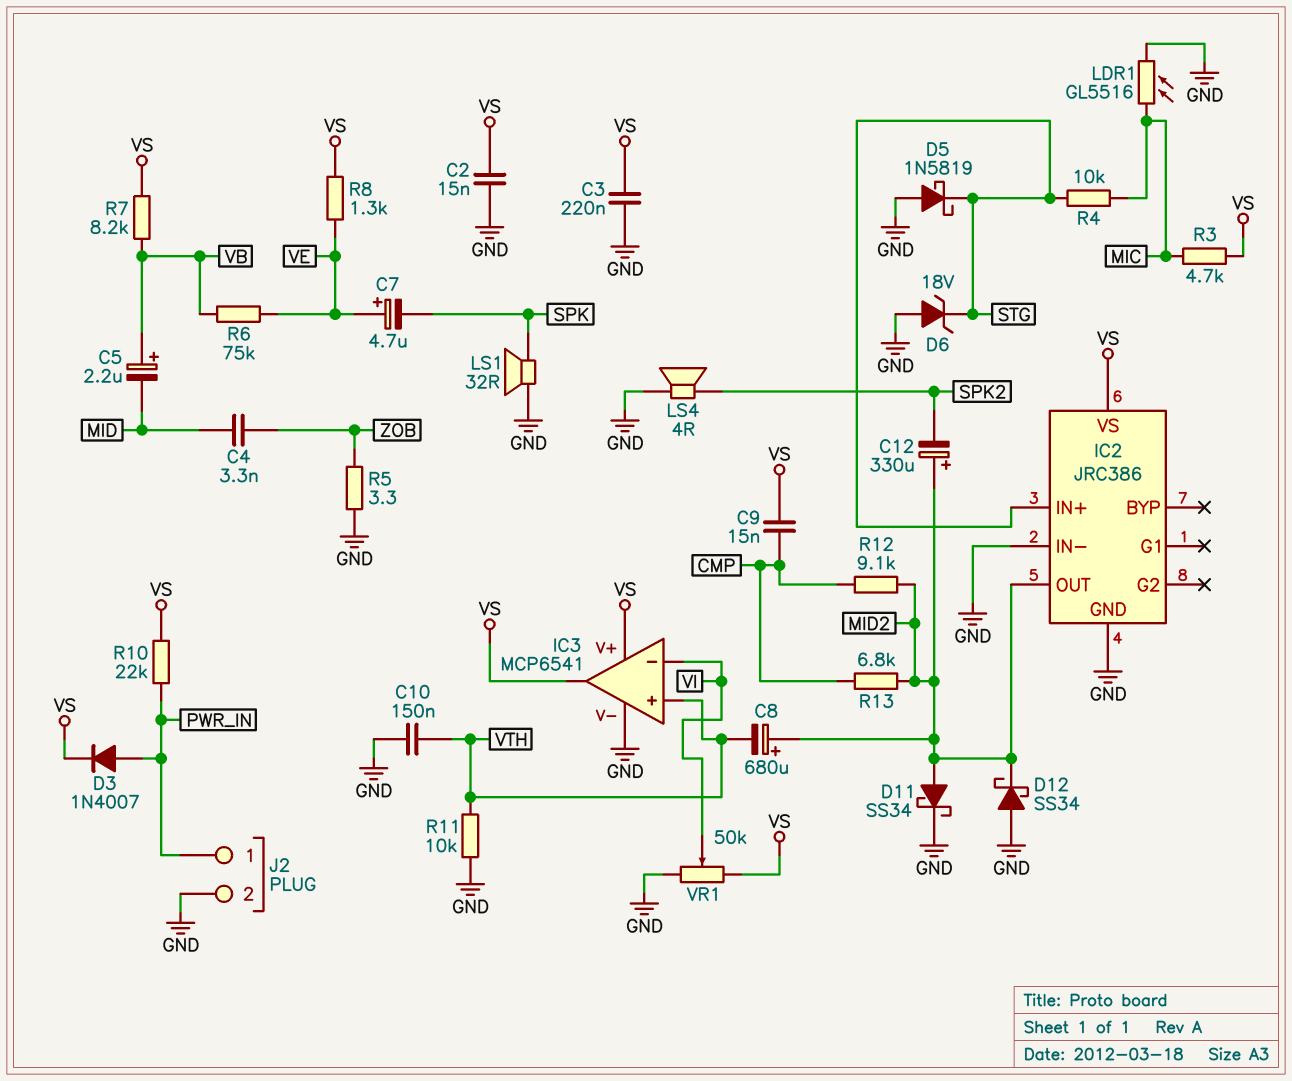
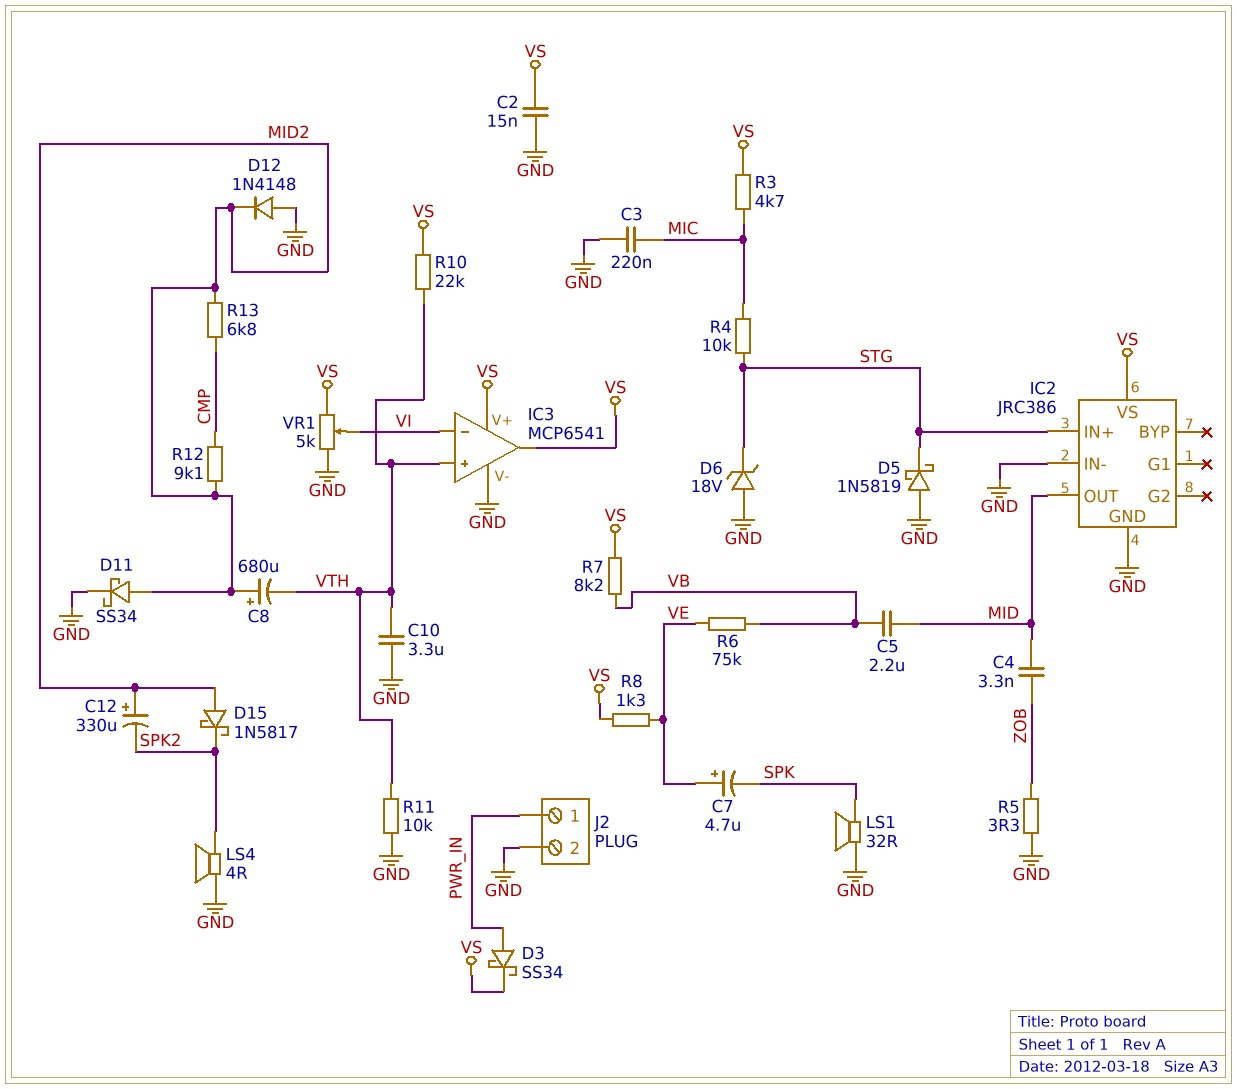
C3: 220nF (GND, VS) -> 220nF (GND, MIC)
C5: 2.2uF (plus VB, minus MID) -> 2.2uF (MID, VB)
C9: 15nF (CMP, VS) -> none
C10: 150nF (GND, VTH) -> 3.3uF (GND, VTH)
D3: diode 1N4007 (A PWR_IN, K VS) -> schottky SS34 (A PWR_IN, K VS)
D12: schottky SS34 (A GND, K MID2) -> diode 1N4148 (A GND, K MID2)
D15: none -> schottky 1N5817 (A MID2, K SPK2)
IC2 pin OUT: MID2 -> MID
LDR1: GL5516 (GND, MIC) -> none
R10: 22k (PWR_IN, VS) -> 22k (VS, VTH)
VR1: 50k (GND, VS, wiper VI) -> 5k (GND, VS, wiper VI)

